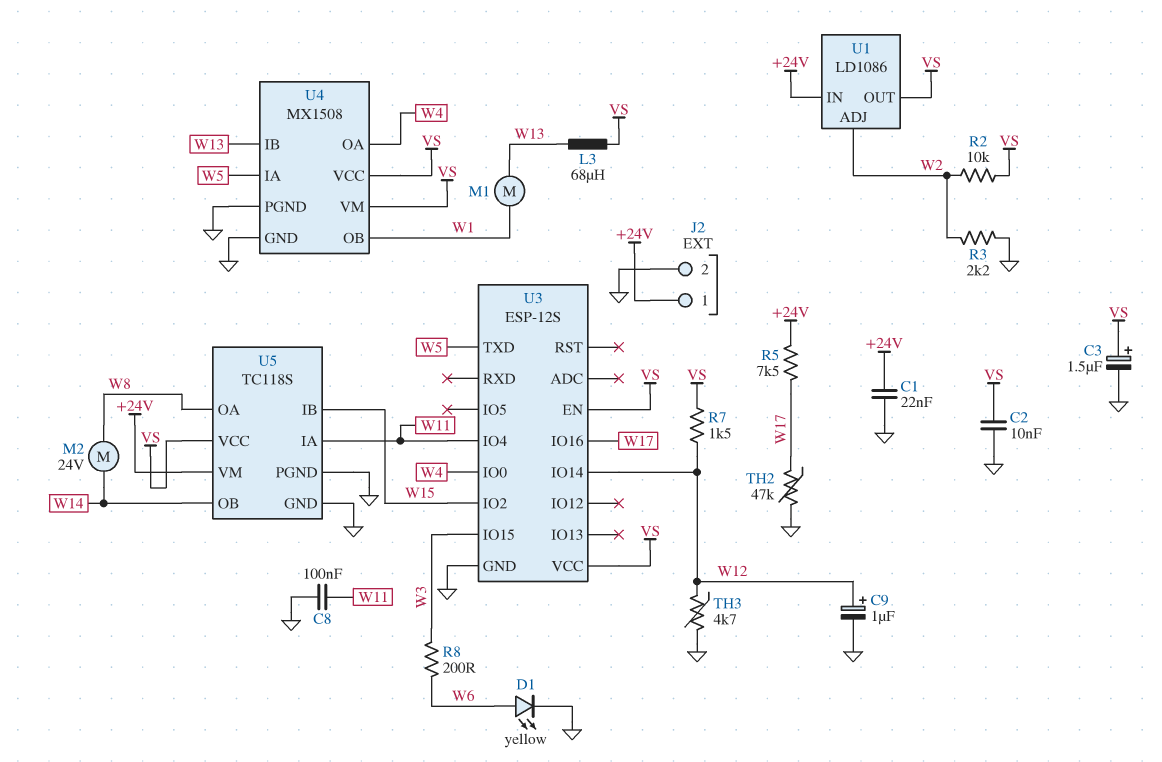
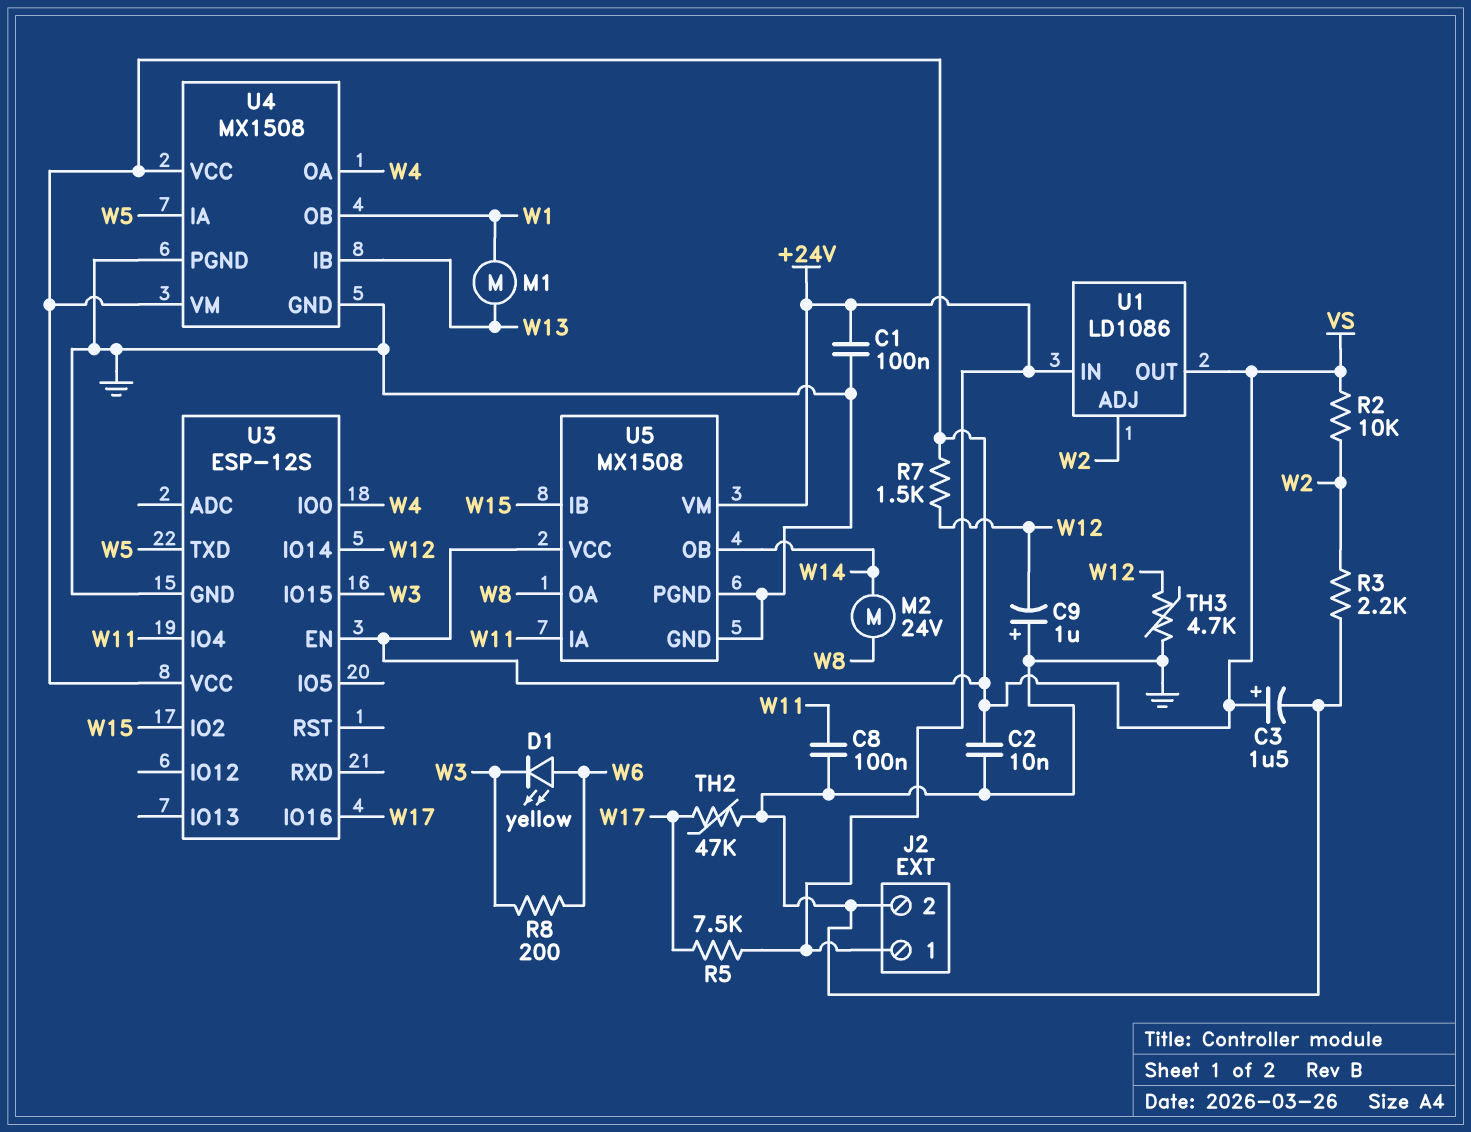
C1: 22nF (+24V, GND) -> 100nF (+24V, GND)
C9: 1uF (plus W12, minus GND) -> 1uF (plus GND, minus W12)
D1: LED yellow (A W6, K GND) -> LED yellow (A W6, K W3)
L3: 68uH (VS, W13) -> none
U5: TC118S -> MX1508

